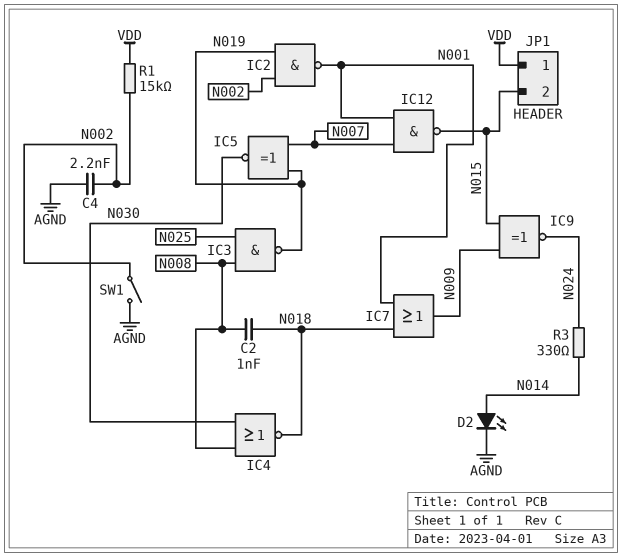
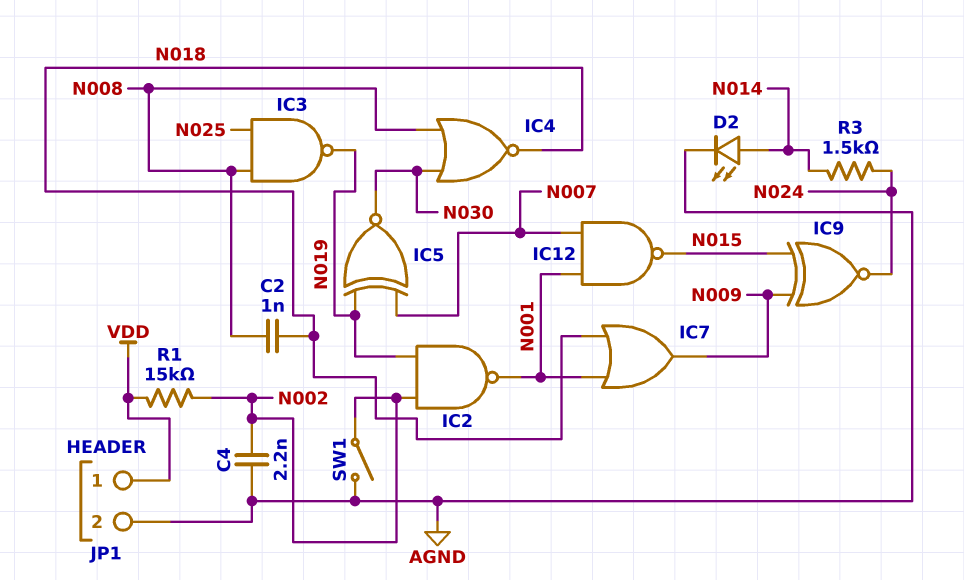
JP1 pin 2: N015 -> AGND
R3: 330 (N014, N024) -> 1.5k (N014, N024)

